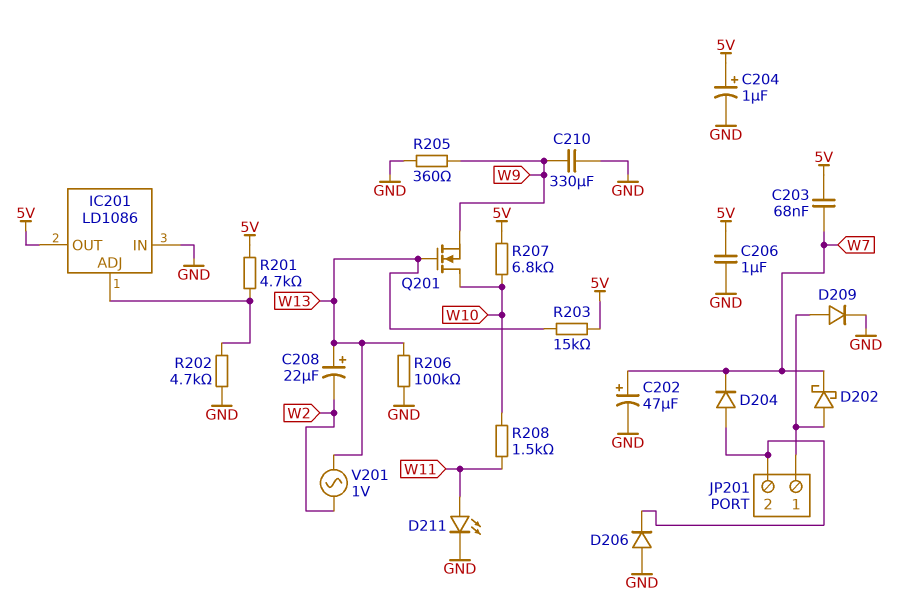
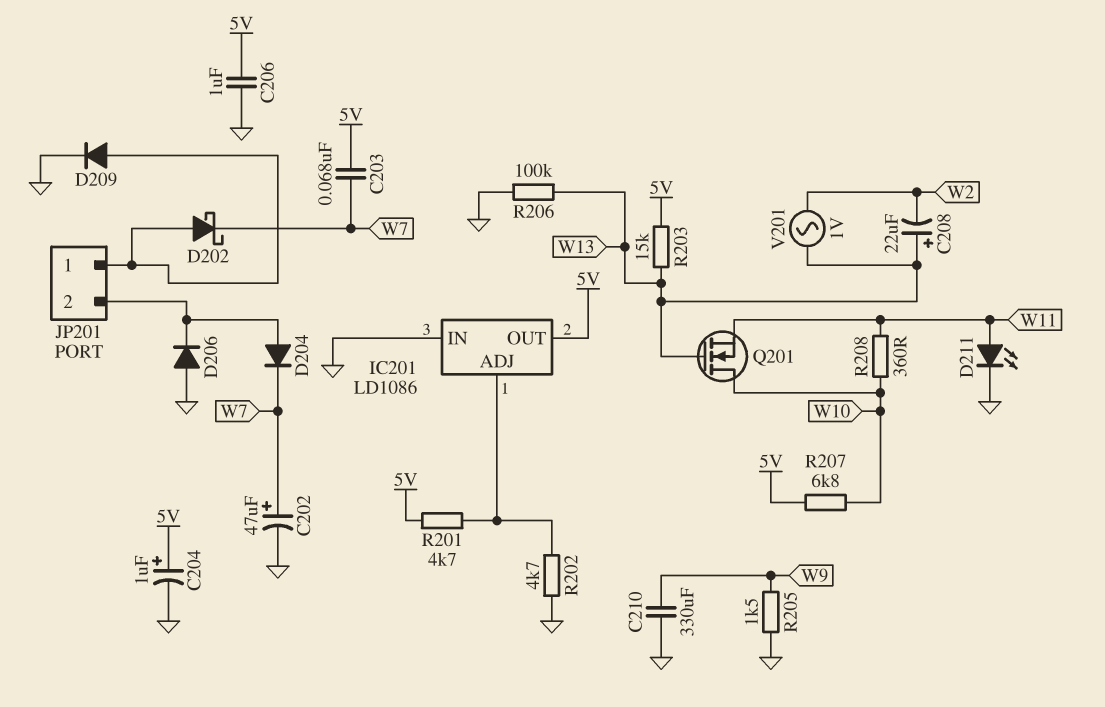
Q201: NMOS (G W13, D W10, S W9) -> NMOS (G W13, D W10, S W11)
R205: 360 (GND, W9) -> 1.5k (GND, W9)
R208: 1.5k (W10, W11) -> 360 (W10, W11)

